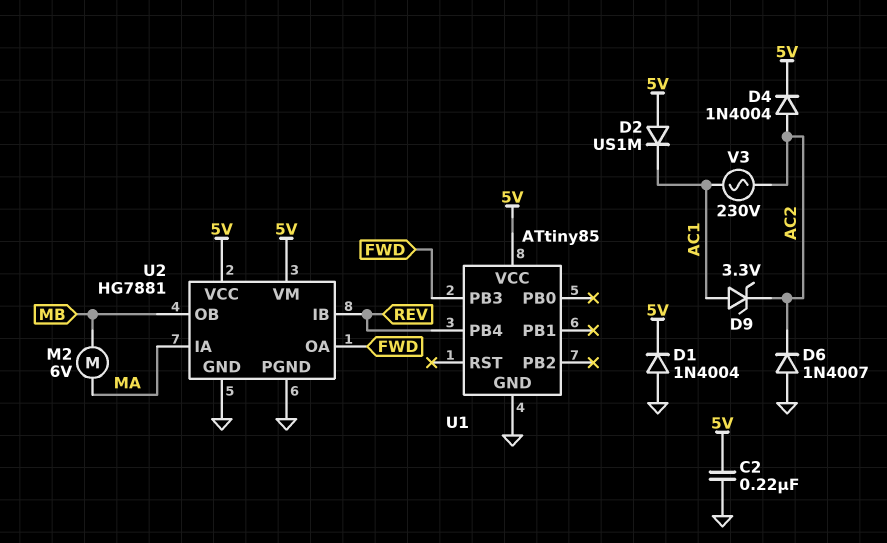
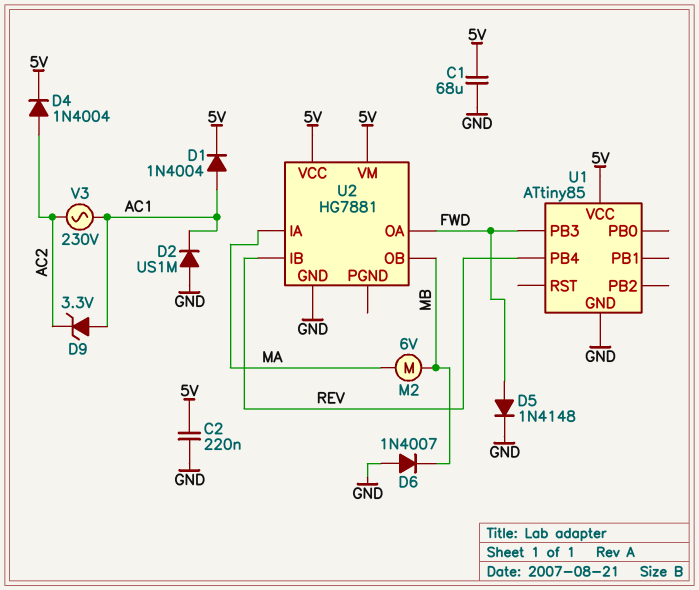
C1: none -> 68uF (5V, GND)
D1: diode 1N4004 (A GND, K 5V) -> diode 1N4004 (A AC1, K 5V)
D2: diode US1M (A 5V, K AC1) -> diode US1M (A GND, K AC1)
D5: none -> diode 1N4148 (A FWD, K GND)
D6: diode 1N4007 (A GND, K AC2) -> diode 1N4007 (A GND, K MB)
U2 pin PGND: GND -> none

